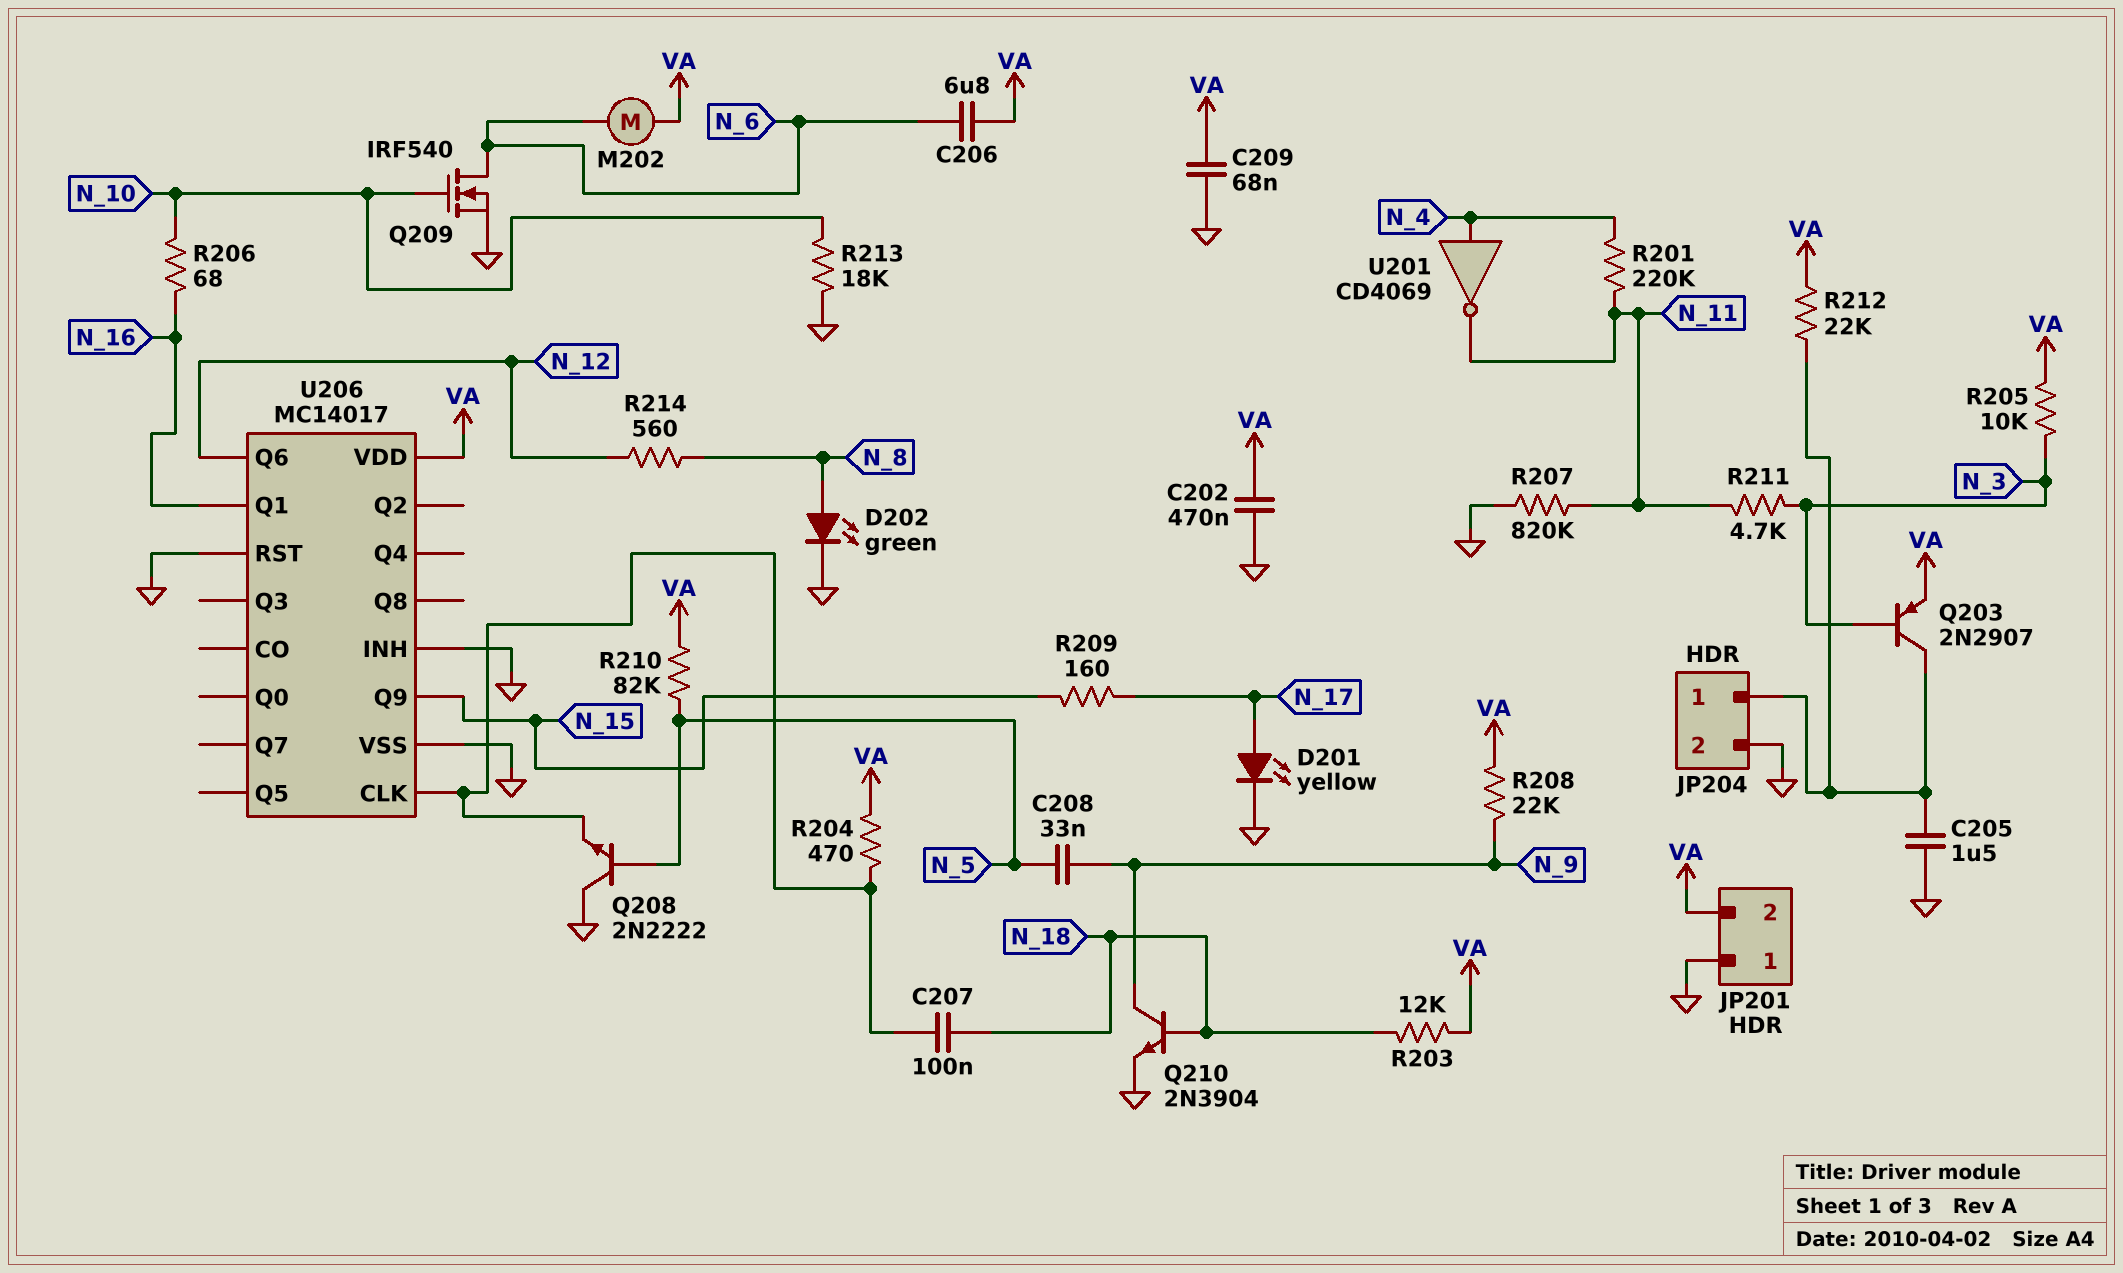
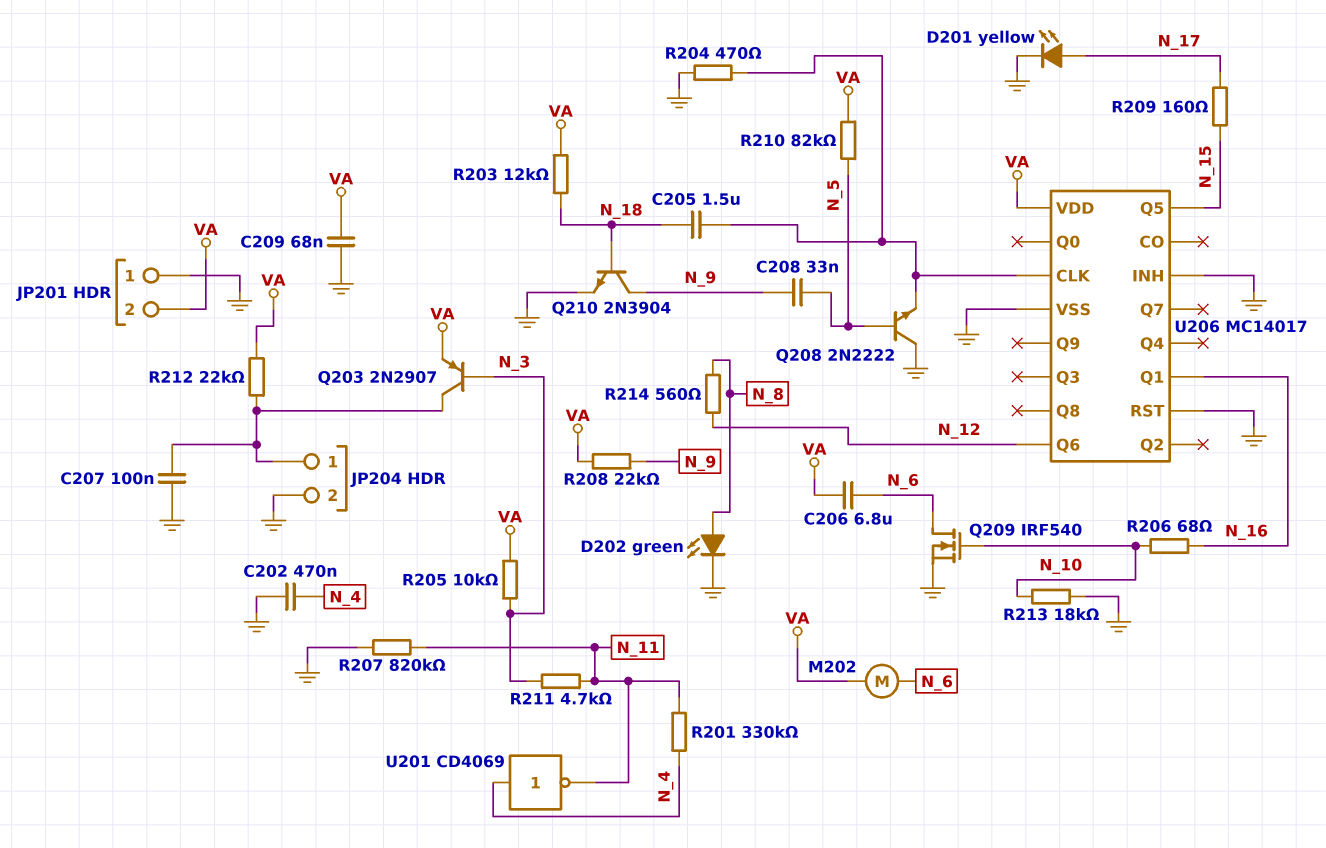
C202: 470nF (GND, VA) -> 470nF (GND, N_4)
C205: 1.5uF (GND, JP204/1) -> 1.5uF (N_18, U206/CLK)
C207: 100nF (N_18, U206/CLK) -> 100nF (GND, JP204/1)
R201: 220k (N_4, N_11) -> 330k (N_4, N_11)
R204: 470 (U206/CLK, VA) -> 470 (GND, U206/CLK)
U206 pin Q5: none -> N_15
U206 pin Q9: N_15 -> none

